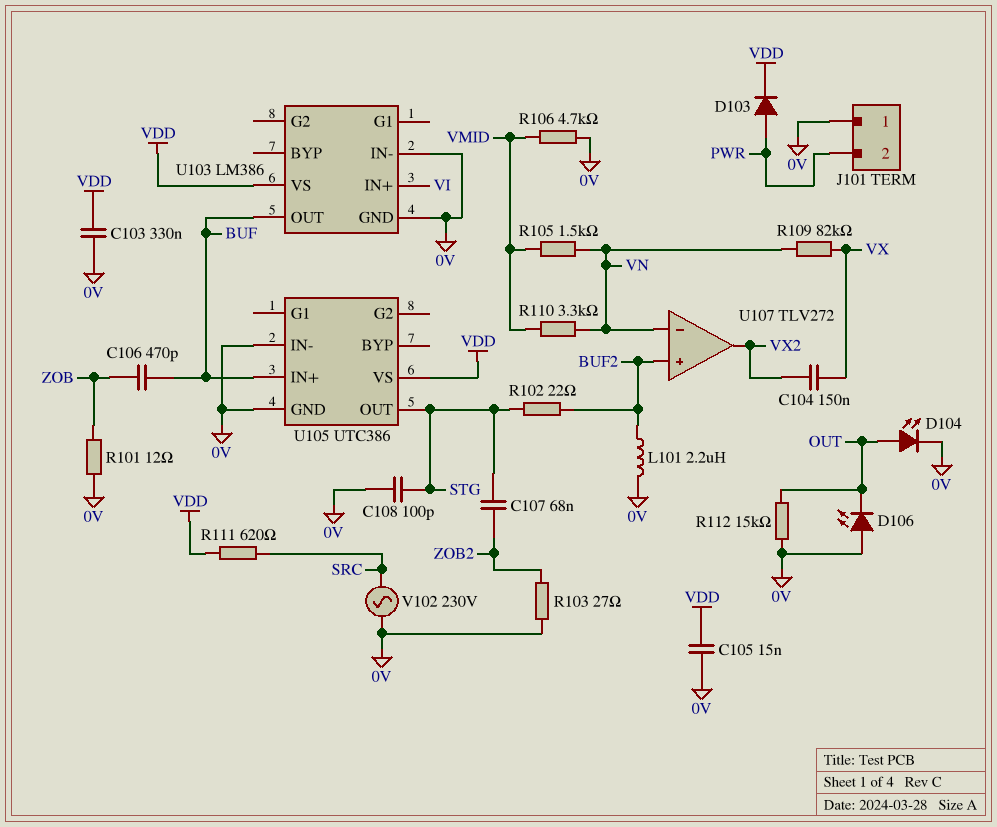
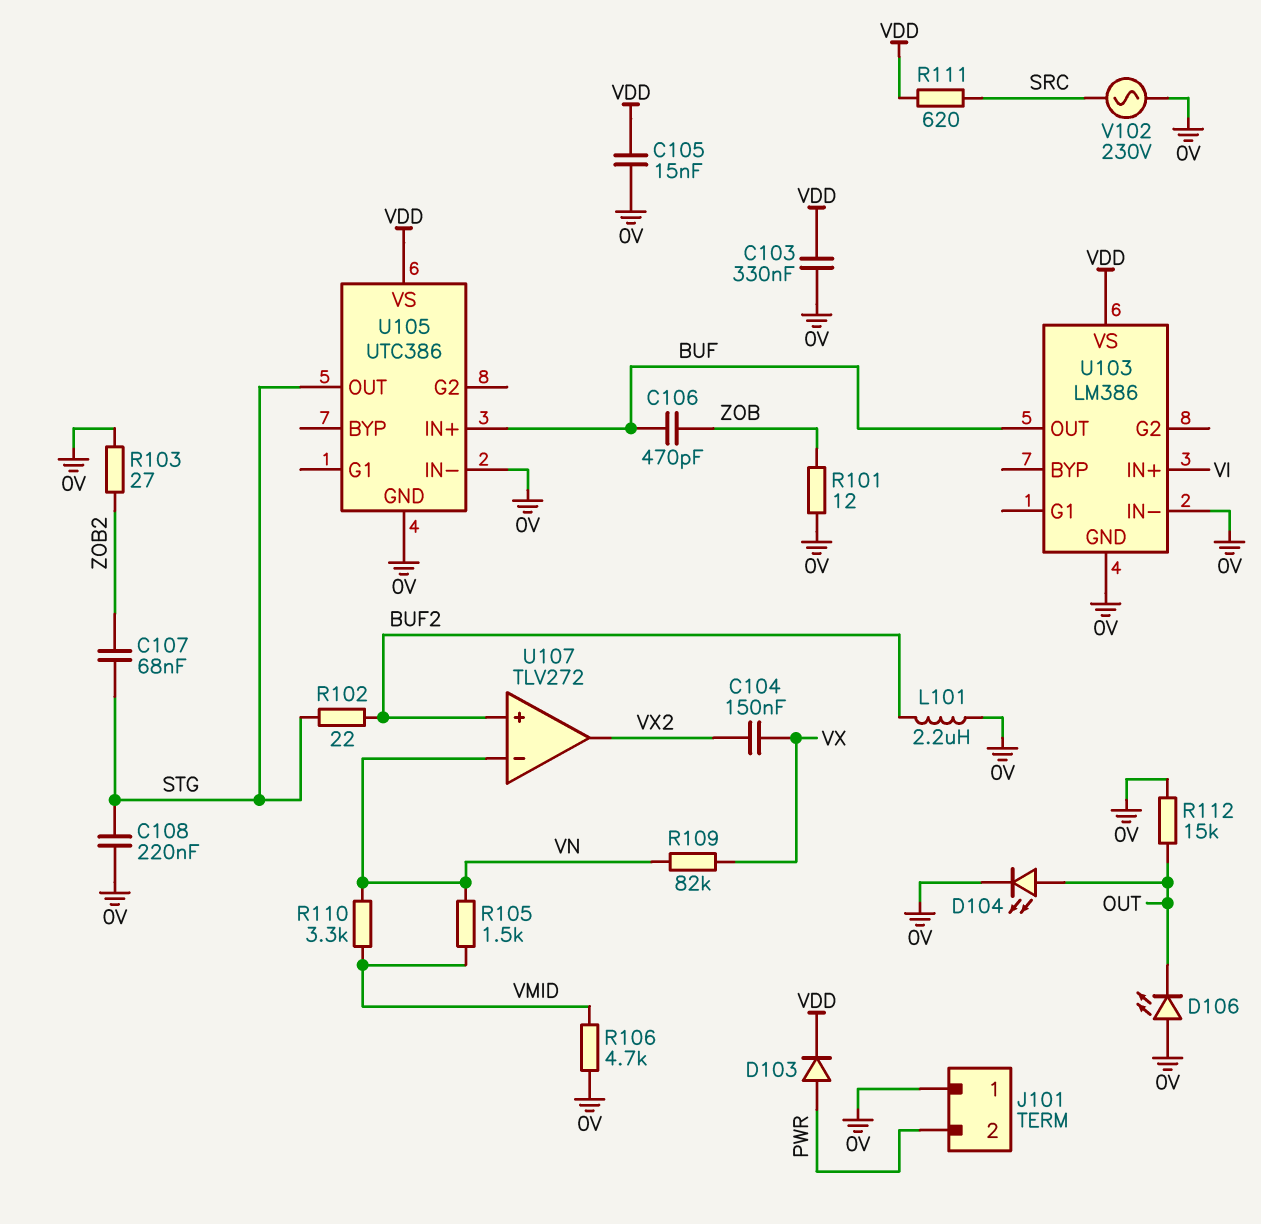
C108: 100pF (0V, STG) -> 220nF (0V, STG)

